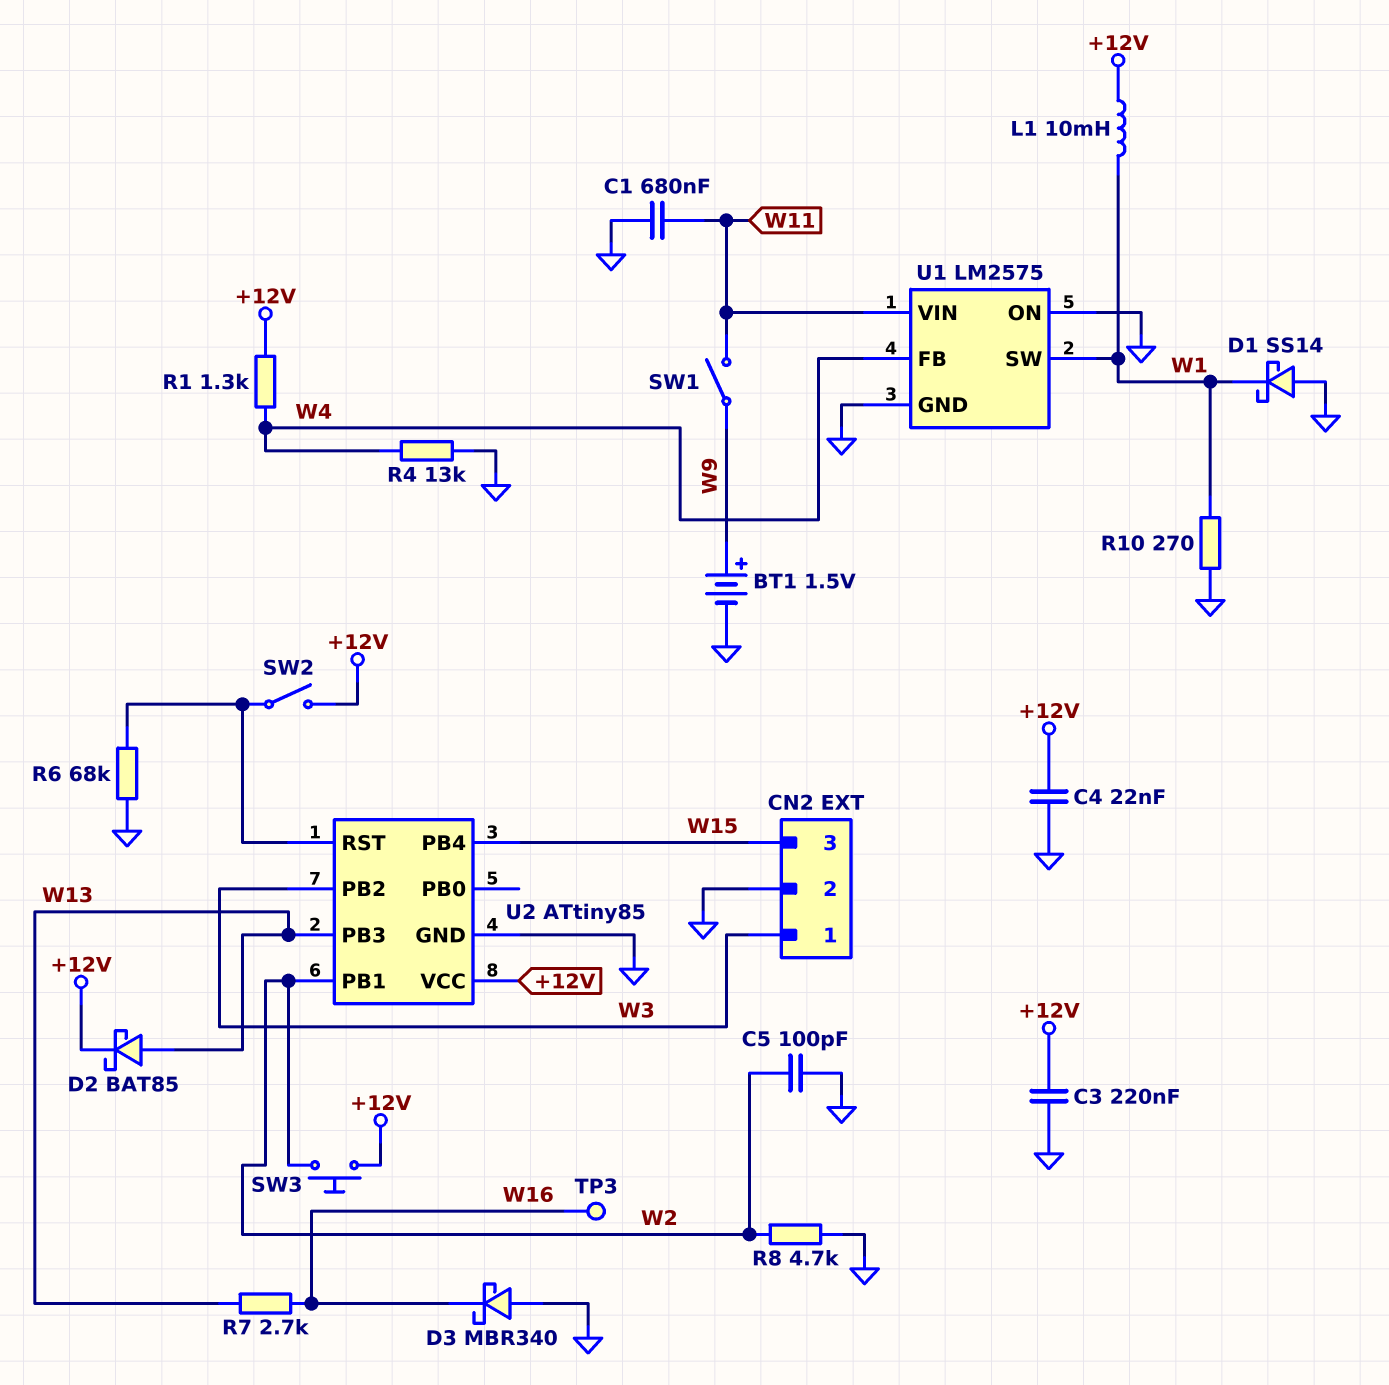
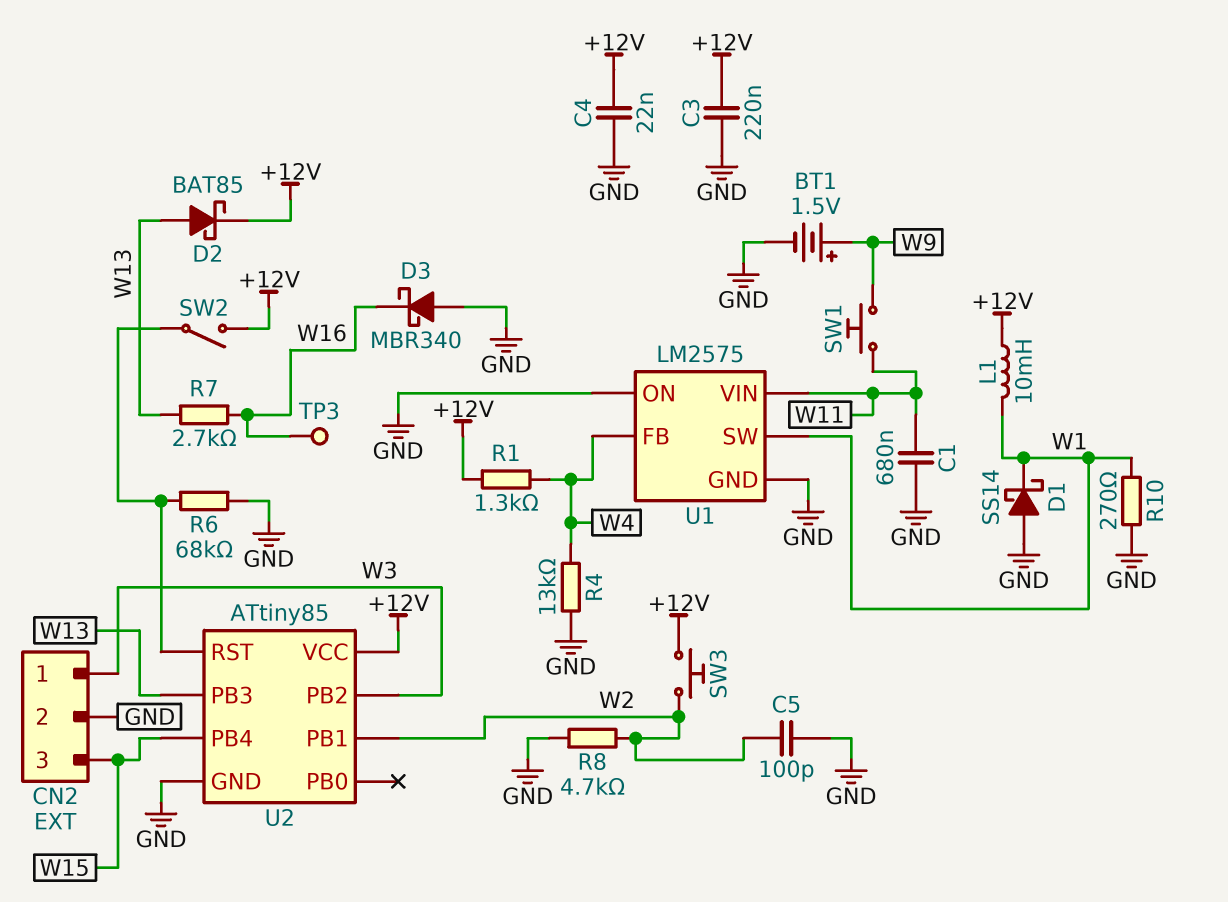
SW1: switch (W9, W11) -> button (W9, W11)

